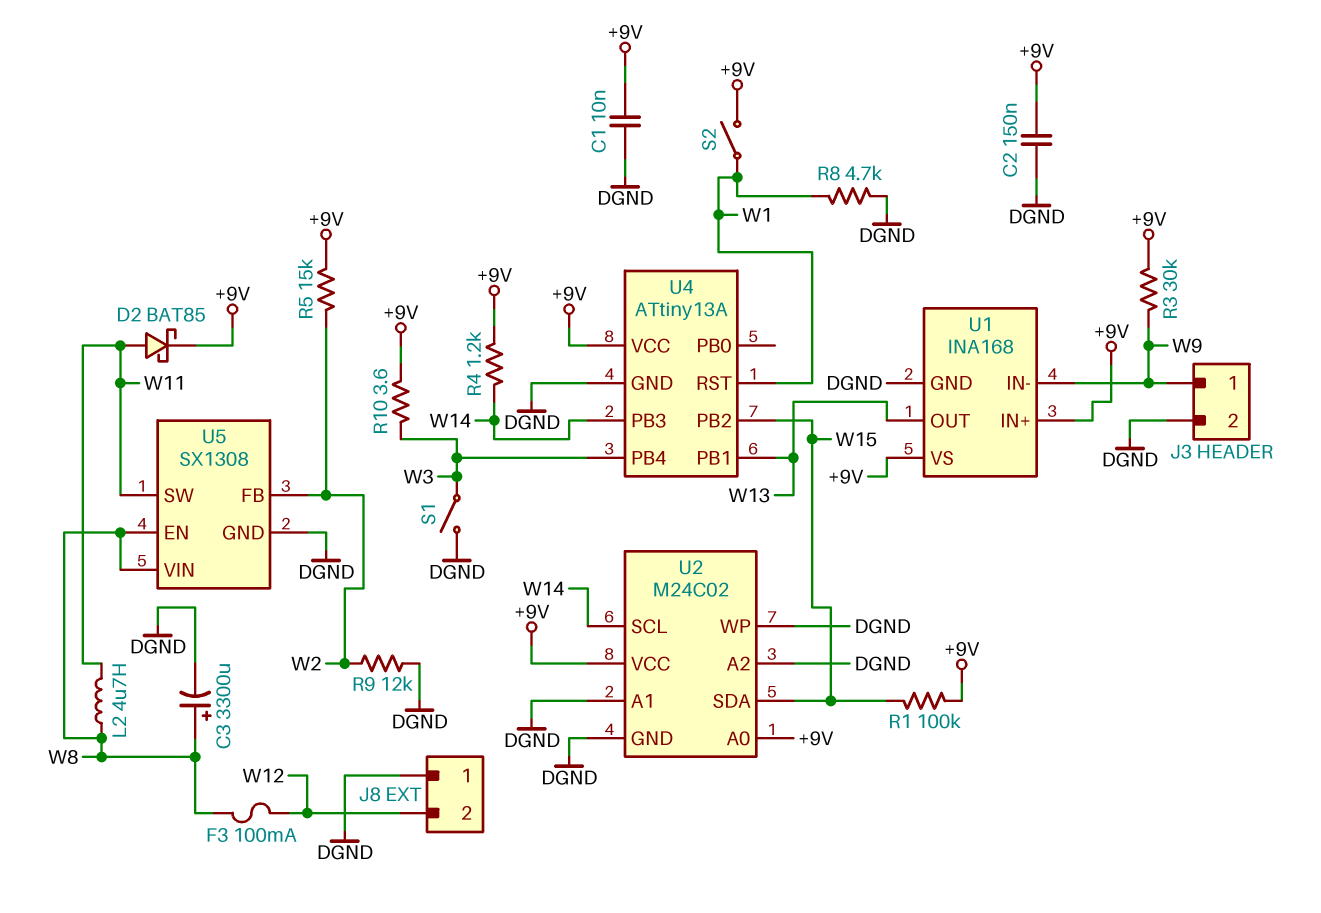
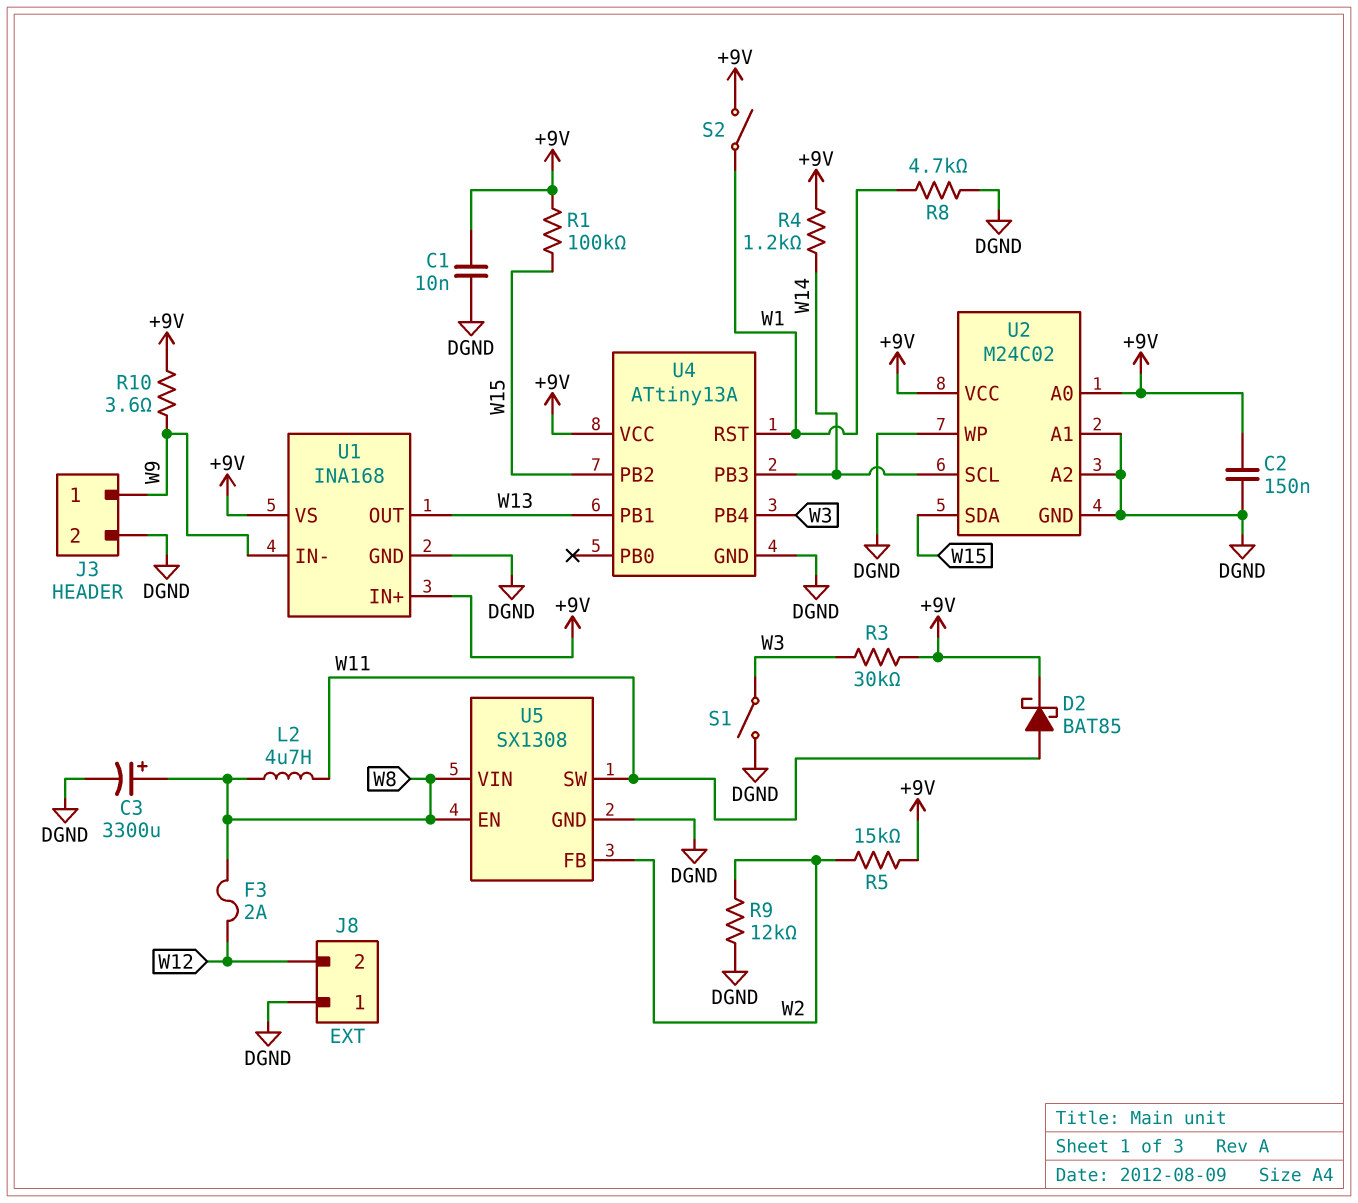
F3: 100mA (W8, W12) -> 2A (W8, W12)
R3: 30k (+9V, W9) -> 30k (+9V, W3)
R10: 3.6 (+9V, W3) -> 3.6 (+9V, W9)

